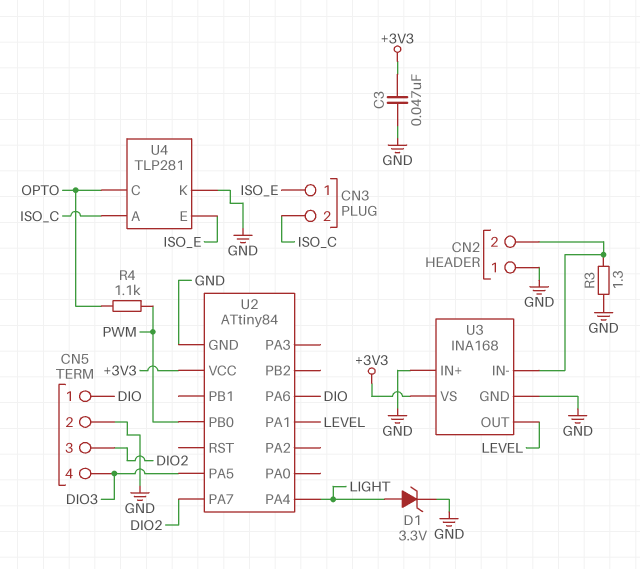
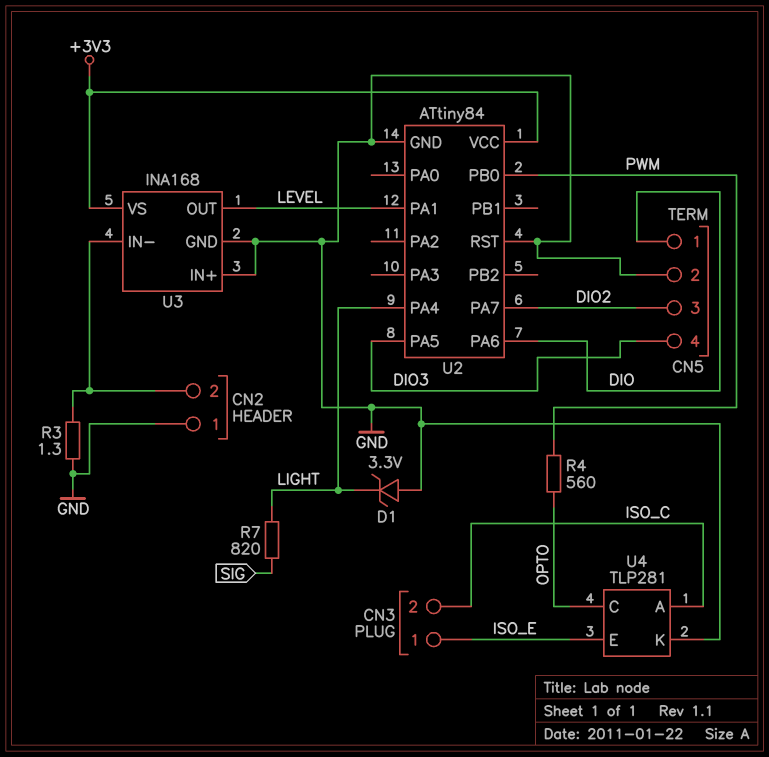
C3: 47nF (+3V3, GND) -> none
D1: zener 3.3V (A LIGHT, K GND) -> zener 3.3V (A GND, K LIGHT)
R4: 1.1k (OPTO, PWM) -> 560 (OPTO, PWM)
R7: none -> 820 (LIGHT, SIG)
U2 pin RST: none -> GND

